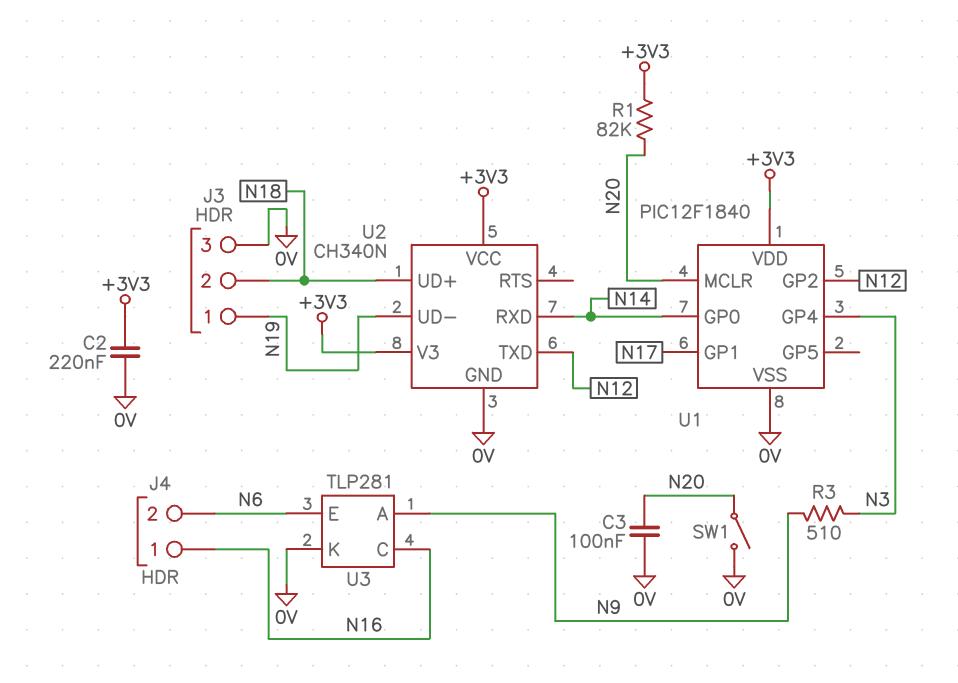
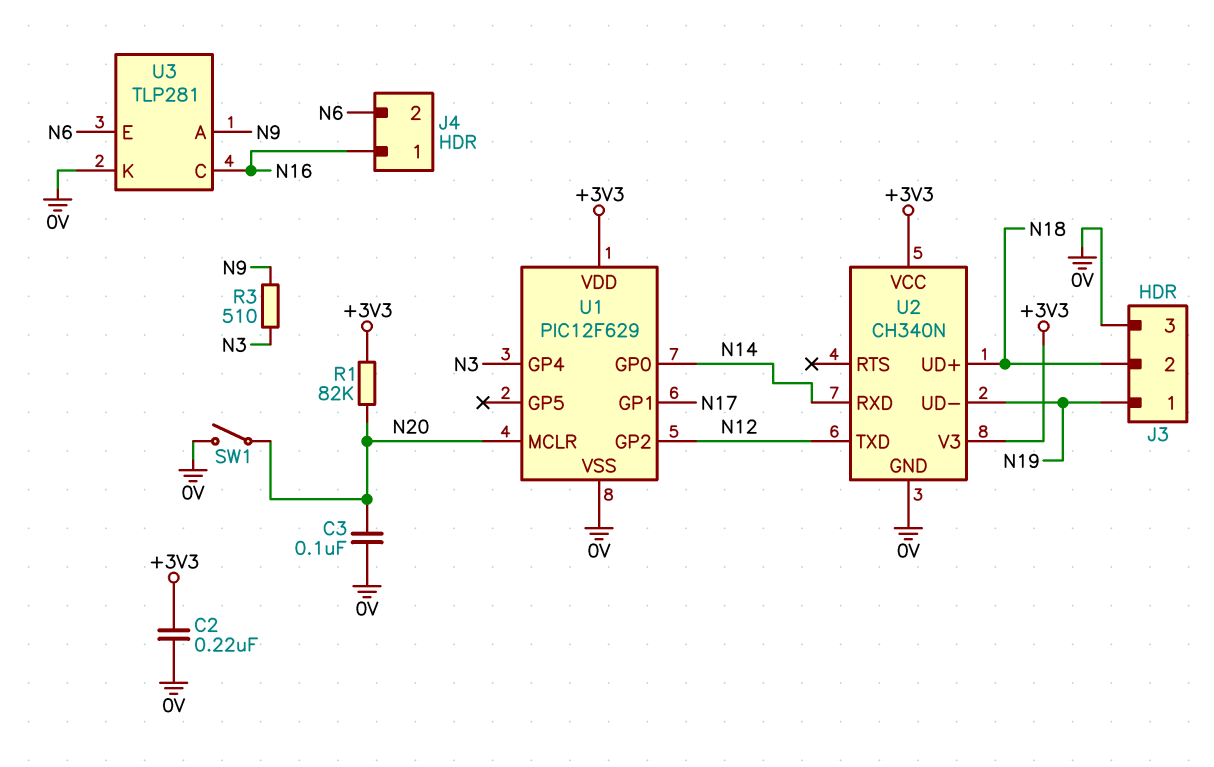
U1: PIC12F1840 -> PIC12F629

